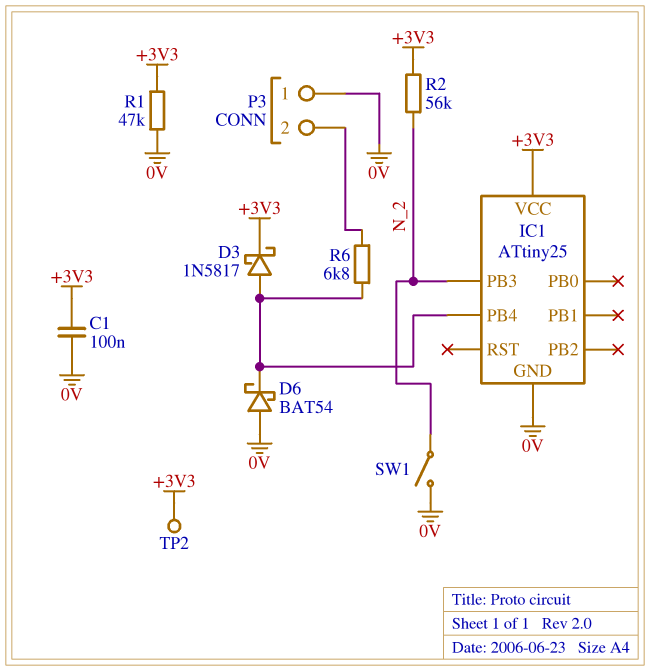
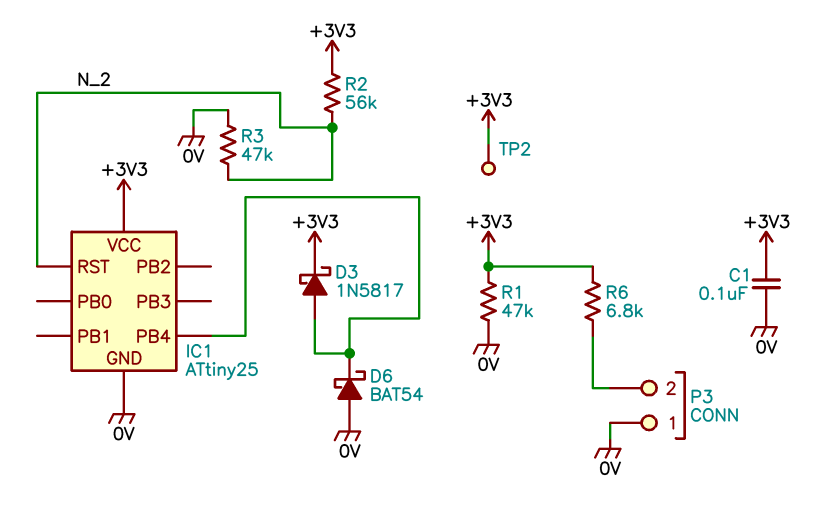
IC1 pin PB3: N_2 -> none
IC1 pin RST: none -> N_2
R3: none -> 47k (0V, N_2)
R6: 6.8k (IC1/PB4, P3/2) -> 6.8k (+3V3, P3/2)
SW1: switch (0V, N_2) -> none

